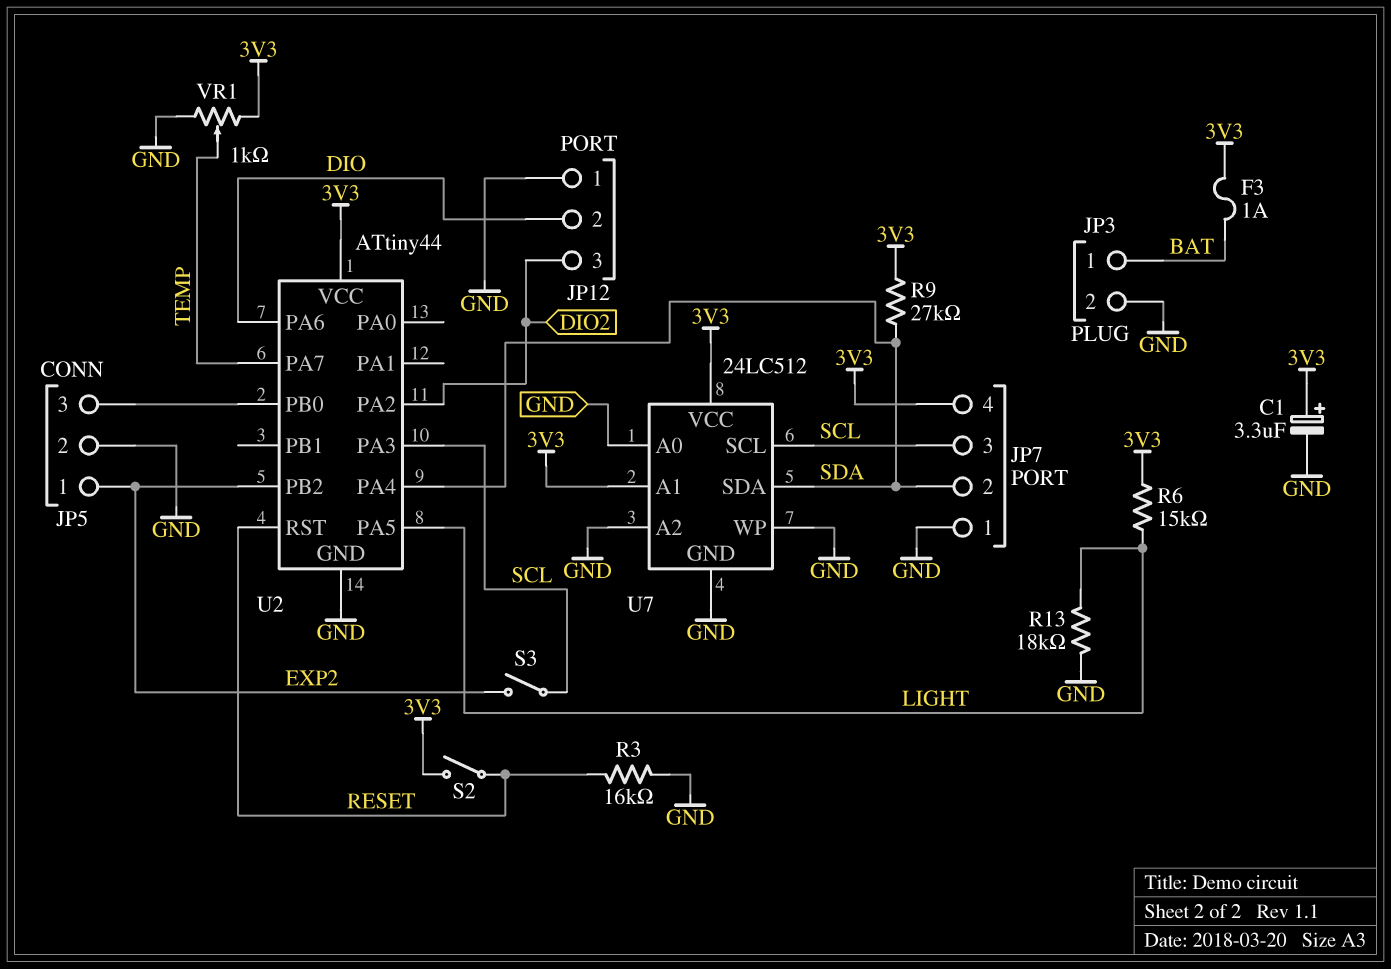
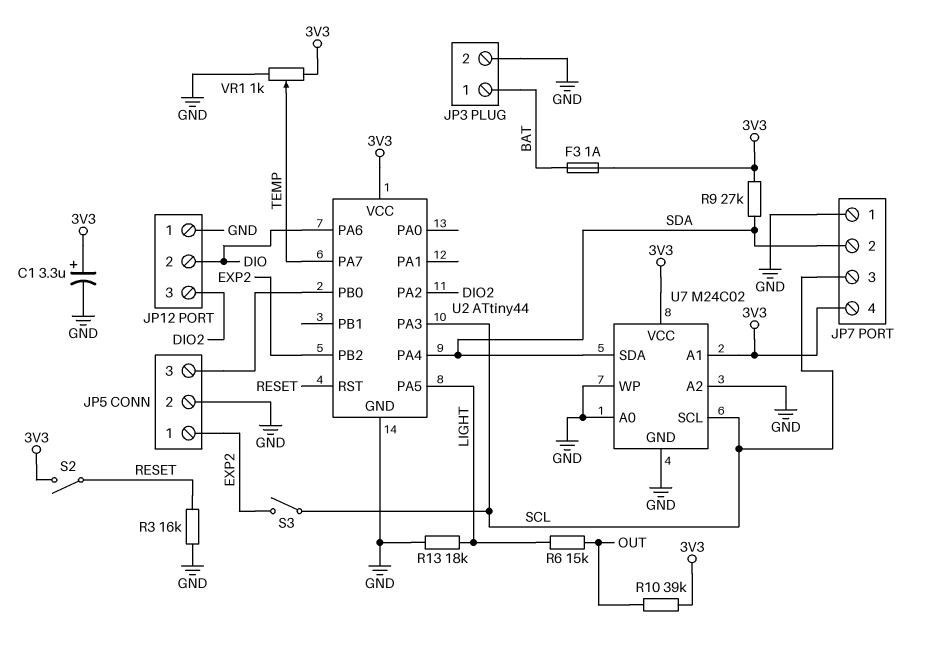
R6: 15k (3V3, LIGHT) -> 15k (LIGHT, OUT)
R10: none -> 39k (3V3, OUT)
U7: 24LC512 -> M24C02

